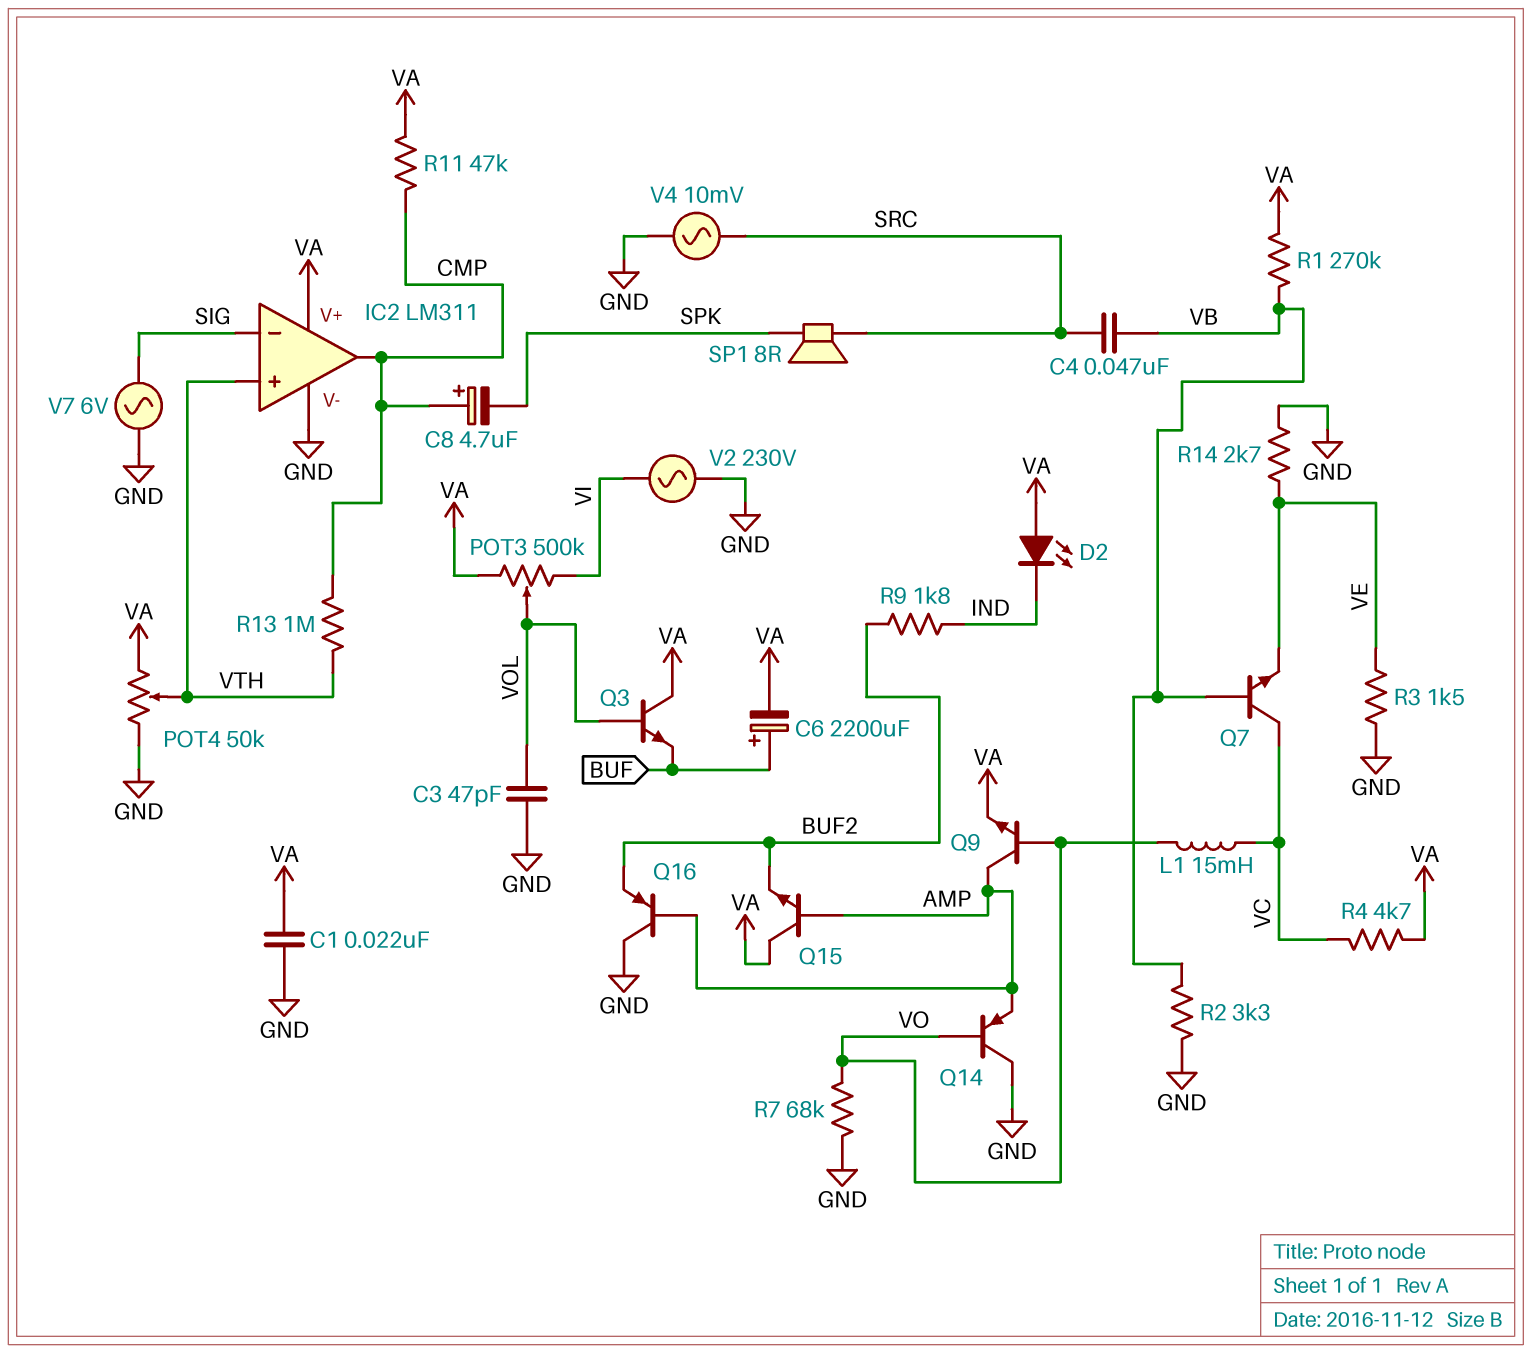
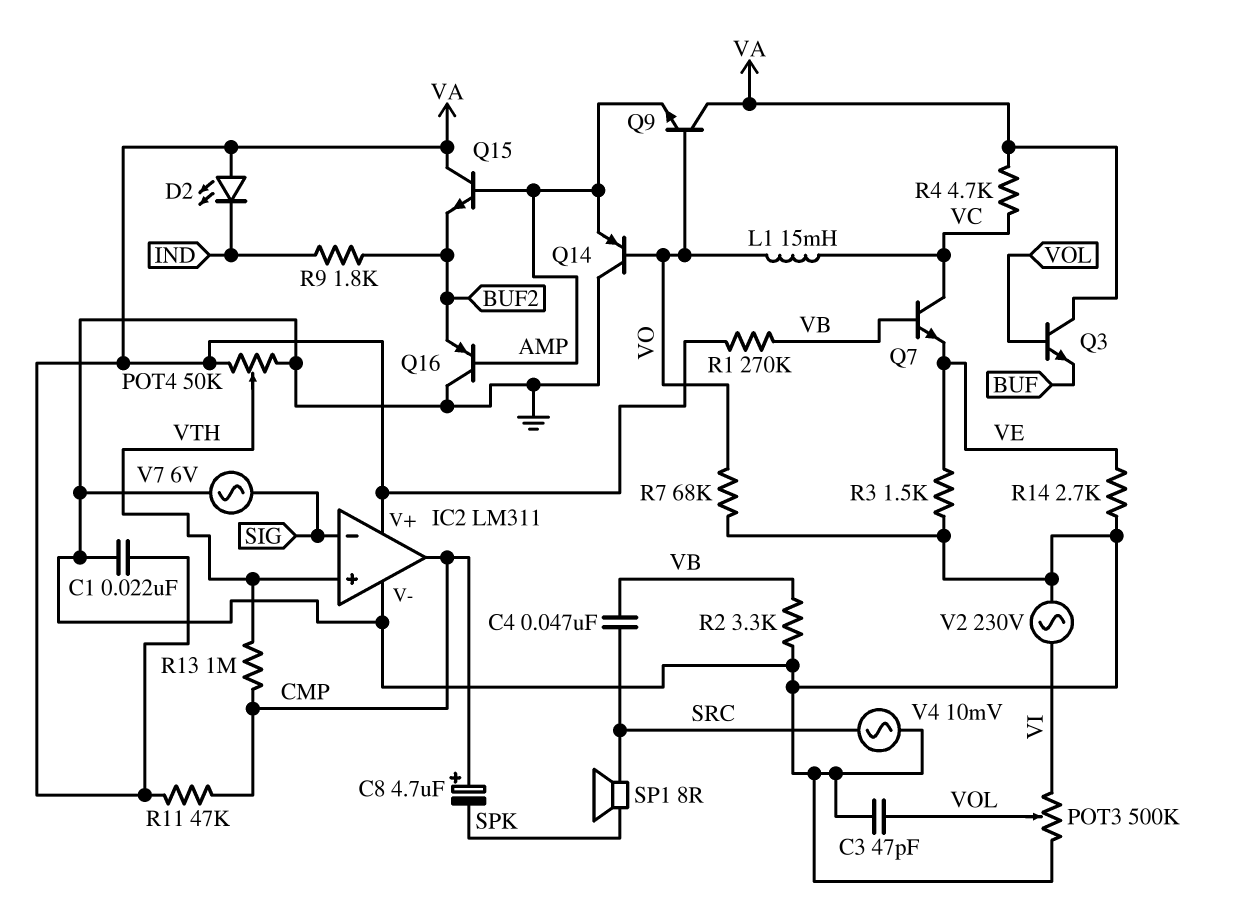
C6: 2200uF (plus BUF, minus VA) -> none
POT3: 500k (VA, VI, wiper VOL) -> 500k (GND, VI, wiper VOL)
Q9: NPN (B VO, C AMP, E VA) -> NPN (B VO, C VA, E AMP)

